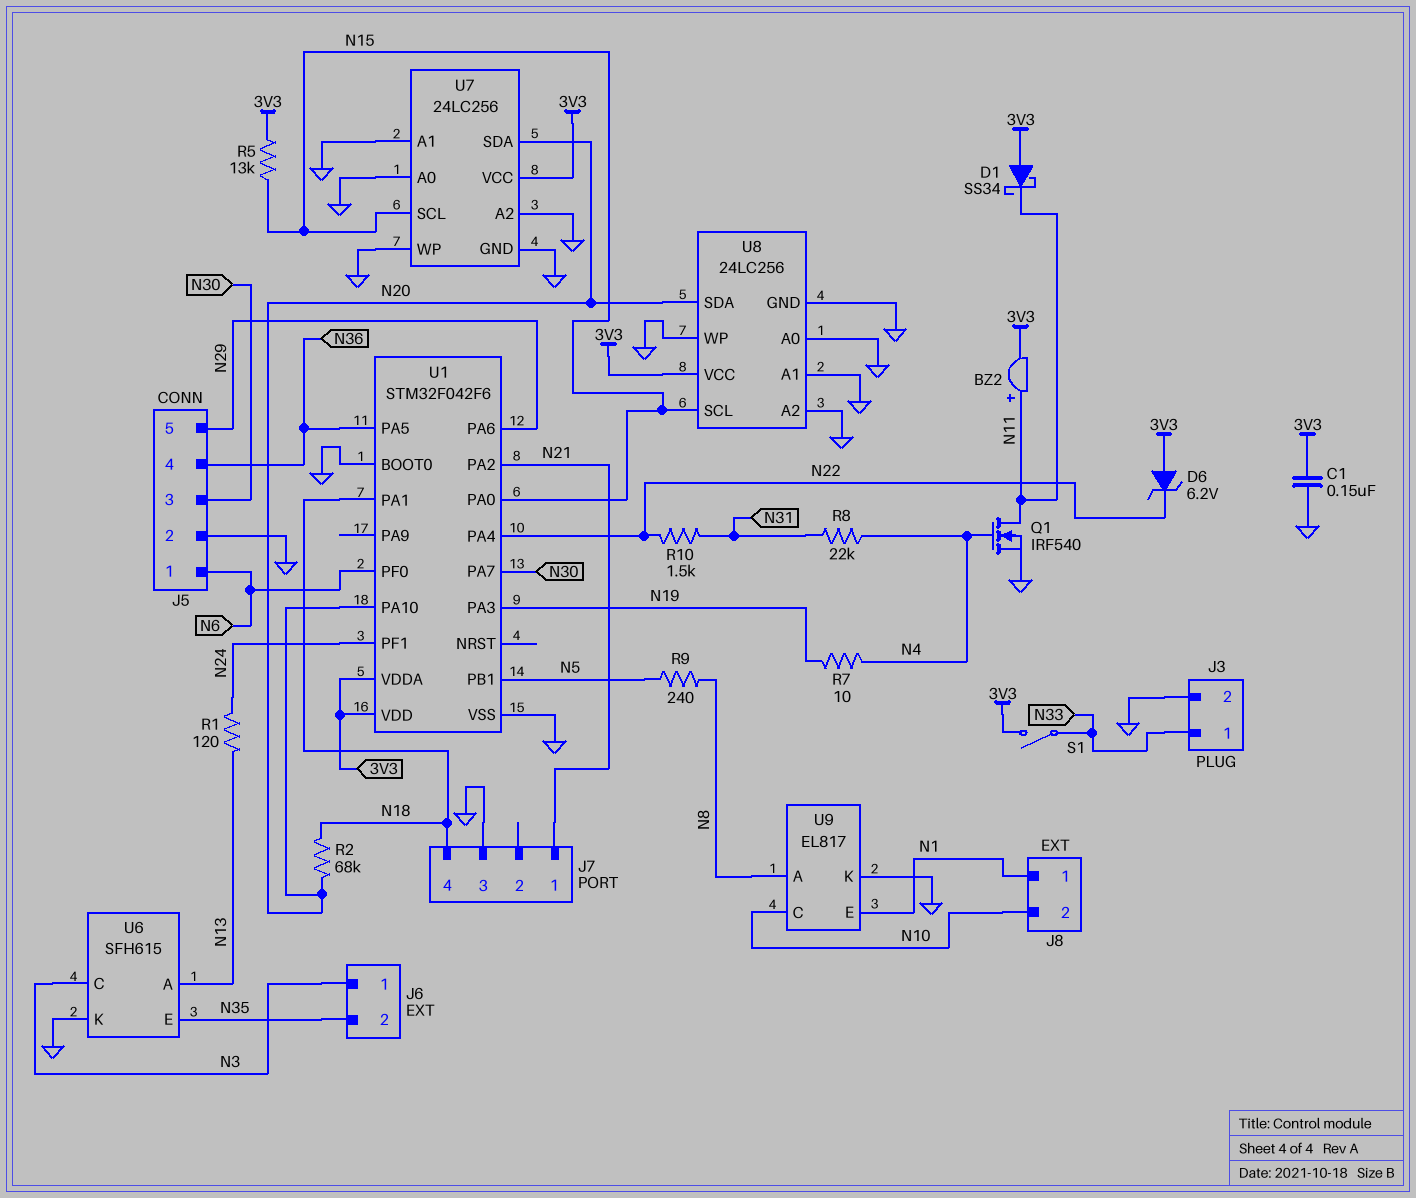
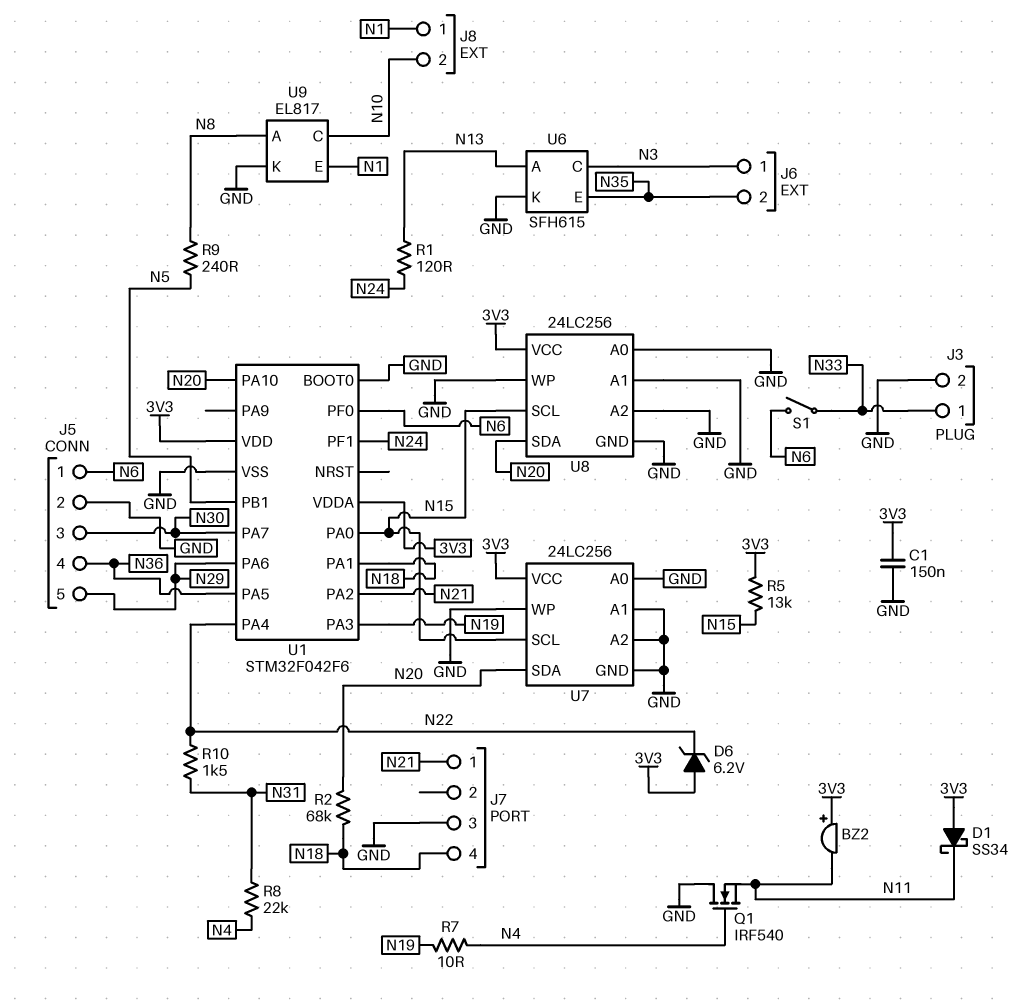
BZ2: buzzer (plus N11, minus 3V3) -> buzzer (plus 3V3, minus N11)
Q1: NMOS IRF540 (G N4, D N11, S GND) -> NMOS IRF540 (G N4, D GND, S N11)
S1: switch (3V3, N33) -> switch (N6, N33)

